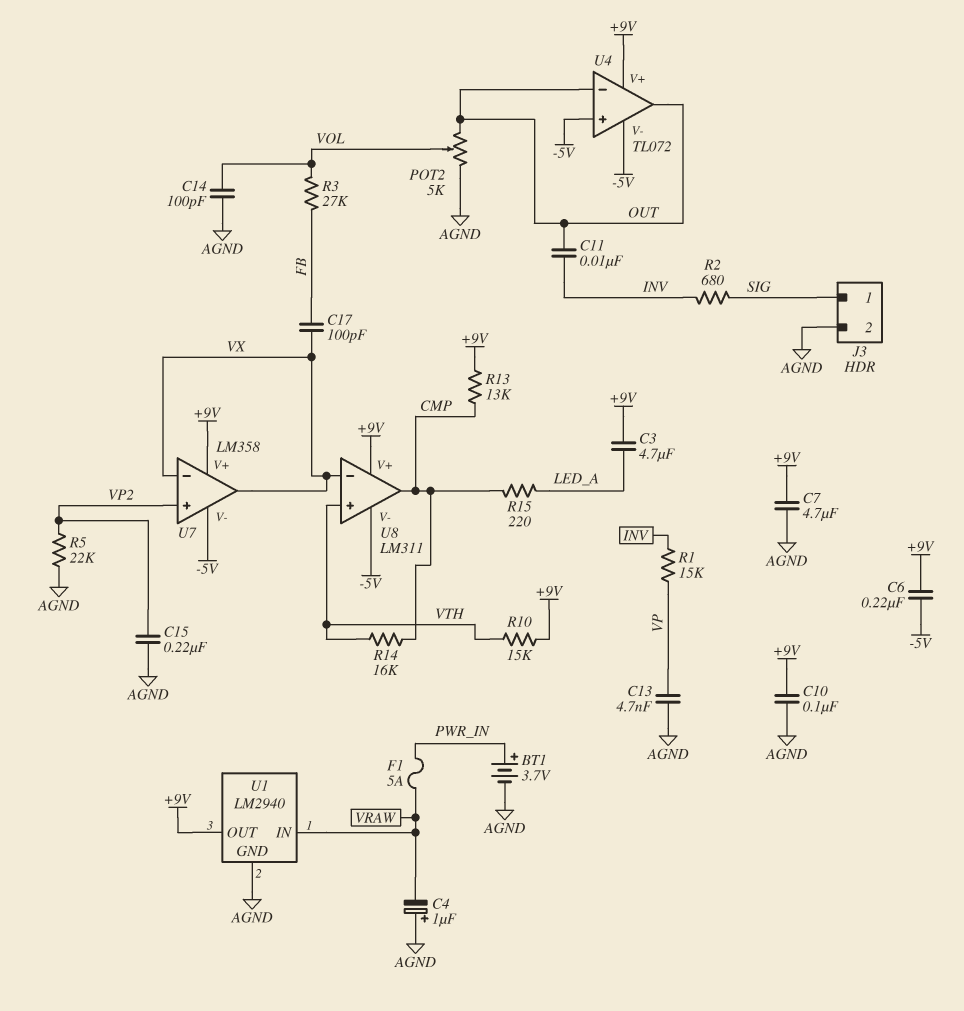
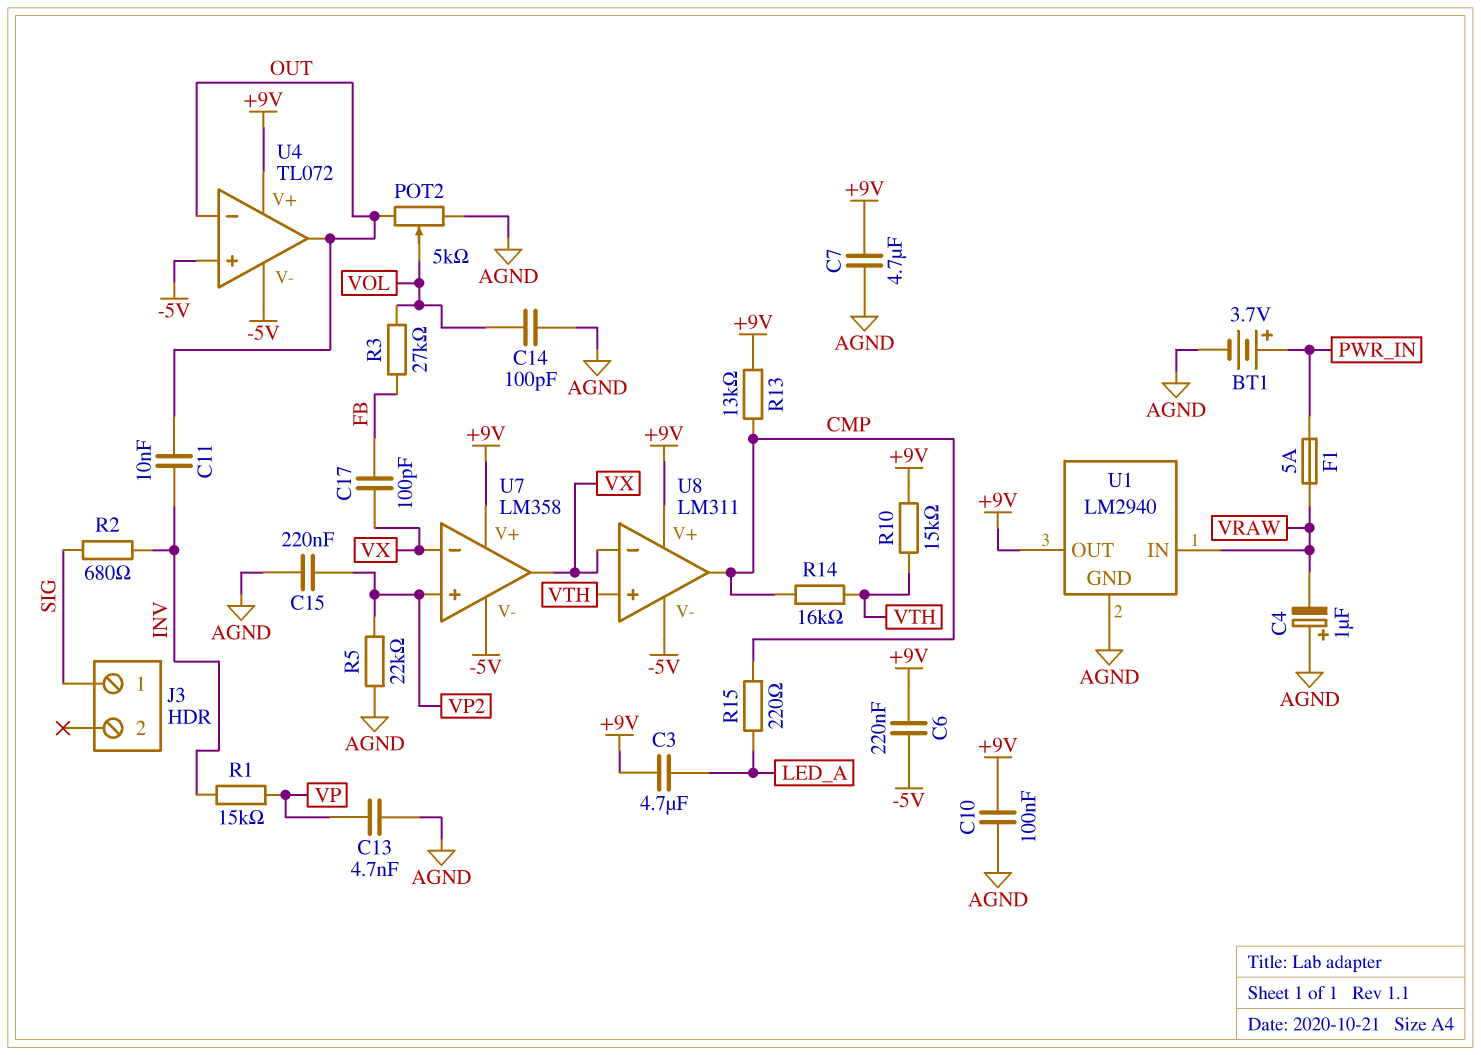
J3 pin 2: AGND -> none

